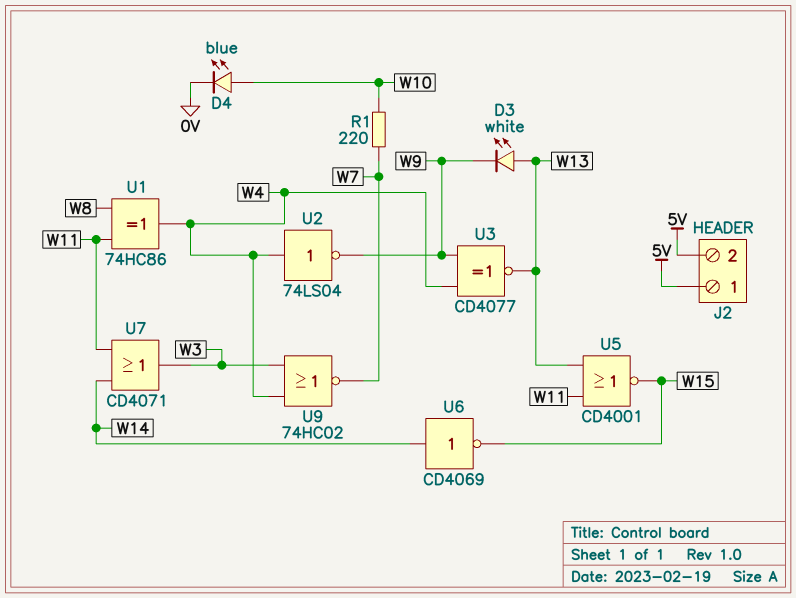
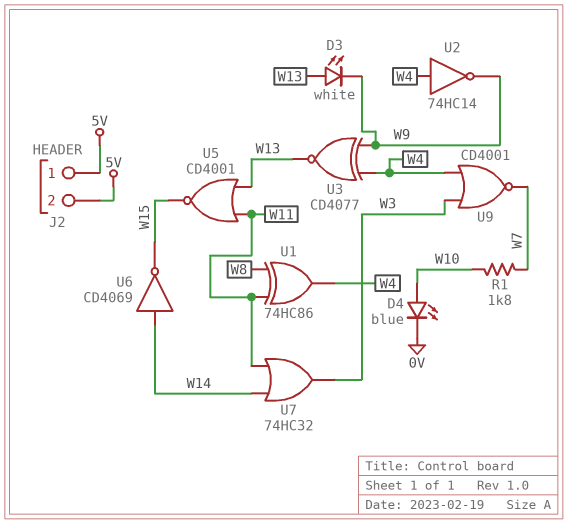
R1: 220 (W7, W10) -> 1.8k (W7, W10)
U2: NOT 74LS04 (in W4, out W9) -> NOT 74HC14 (in W4, out W9)
U7: OR CD4071 (in W11, in W14, out W3) -> OR 74HC32 (in W11, in W14, out W3)
U9: NOR 74HC02 (in W3, in W4, out W7) -> NOR CD4001 (in W3, in W4, out W7)

